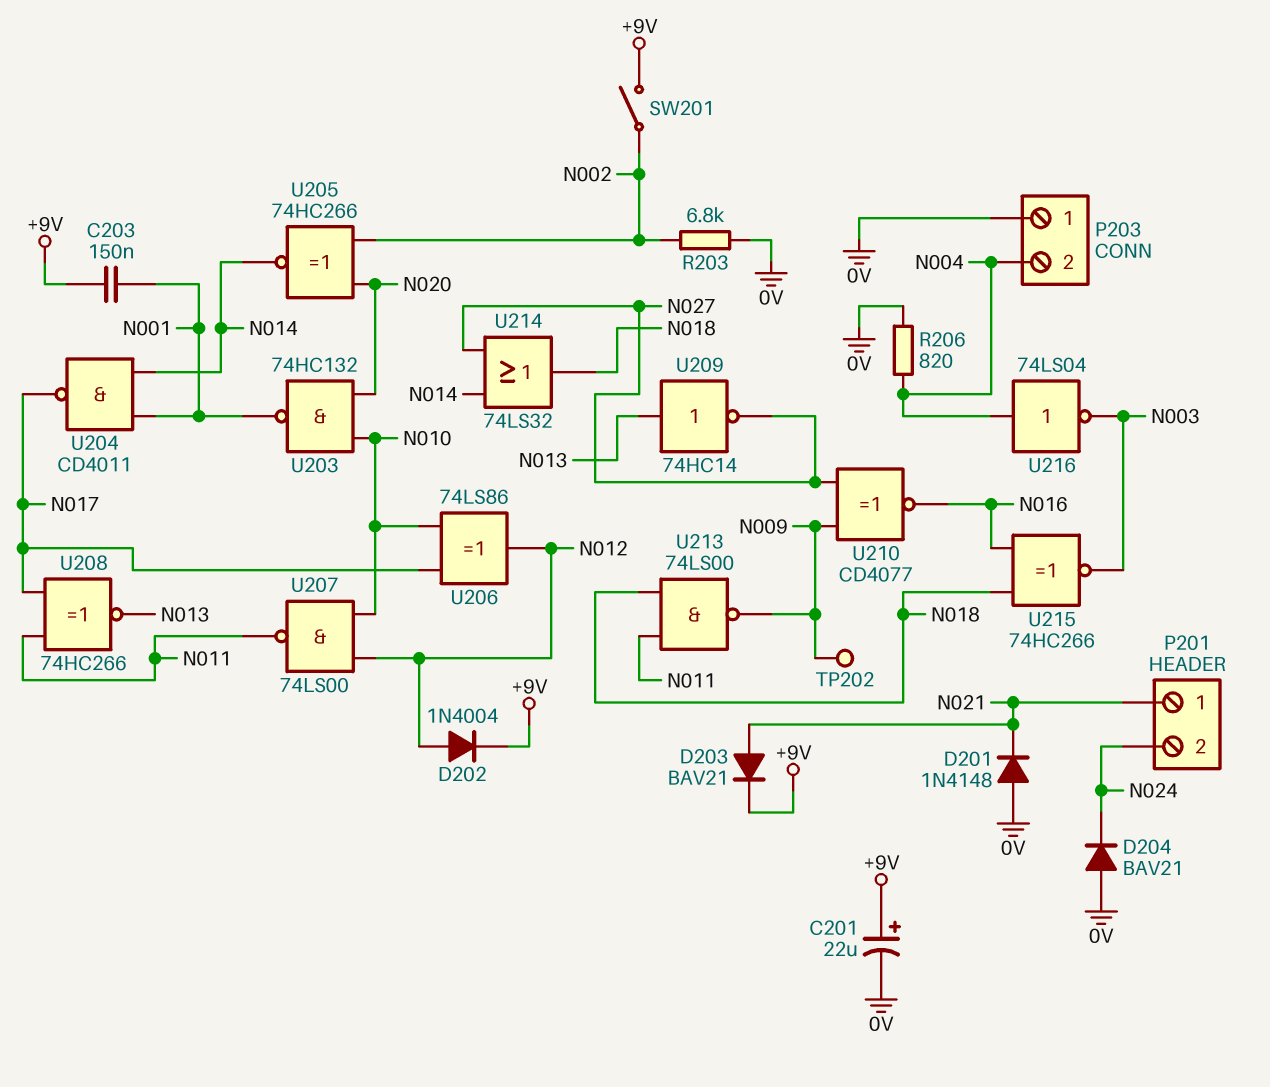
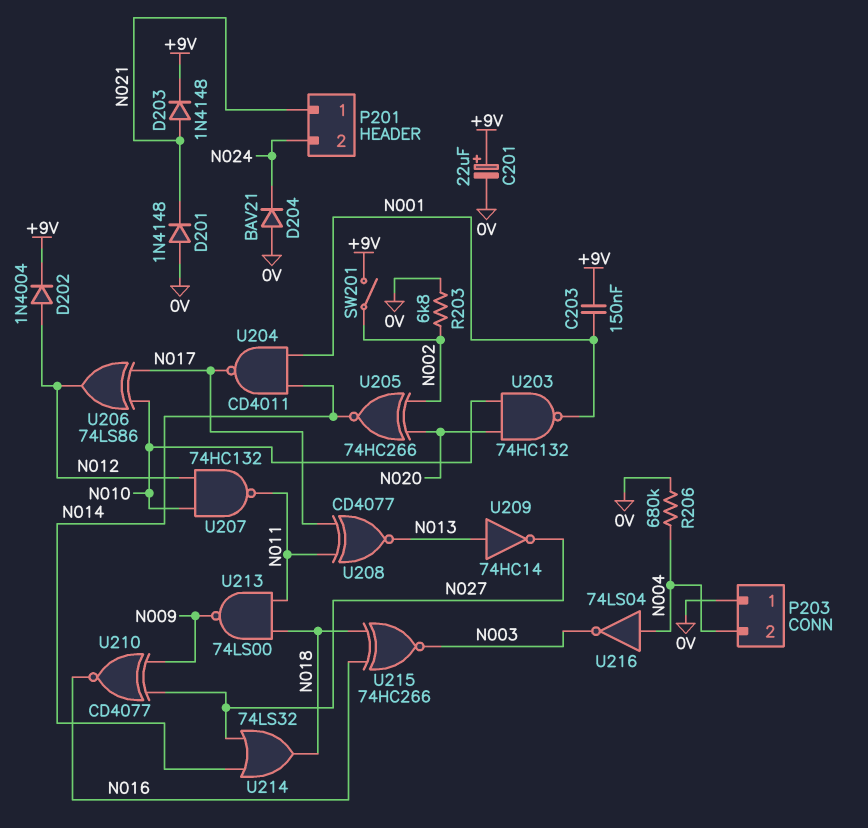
D203: diode BAV21 (A N021, K +9V) -> diode 1N4148 (A N021, K +9V)
R206: 820 (0V, N004) -> 680k (0V, N004)
TP202: test point (N009) -> none
U207: NAND 74LS00 (in N010, in N012, out N011) -> NAND 74HC132 (in N010, in N012, out N011)
U208: XNOR 74HC266 (in N011, in N017, out N013) -> XNOR CD4077 (in N011, in N017, out N013)

